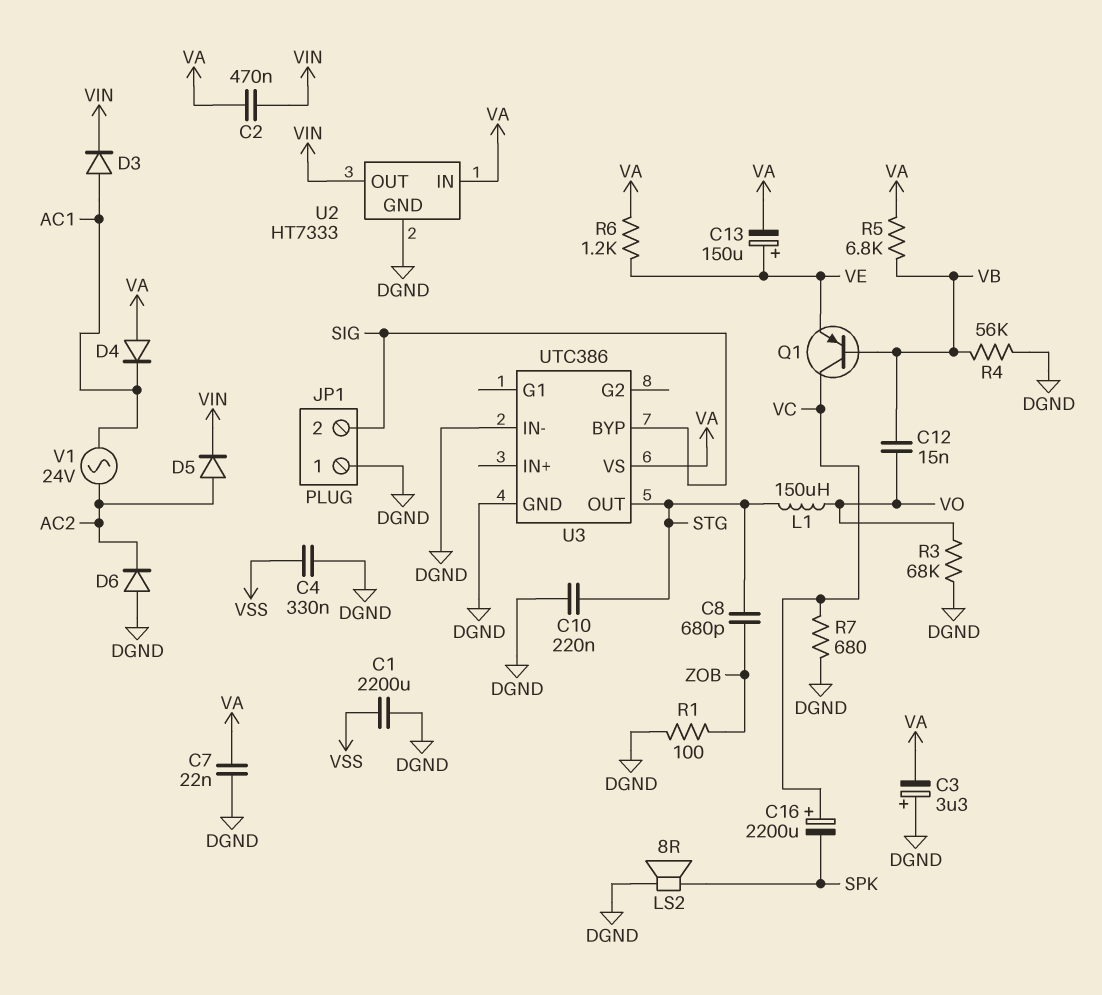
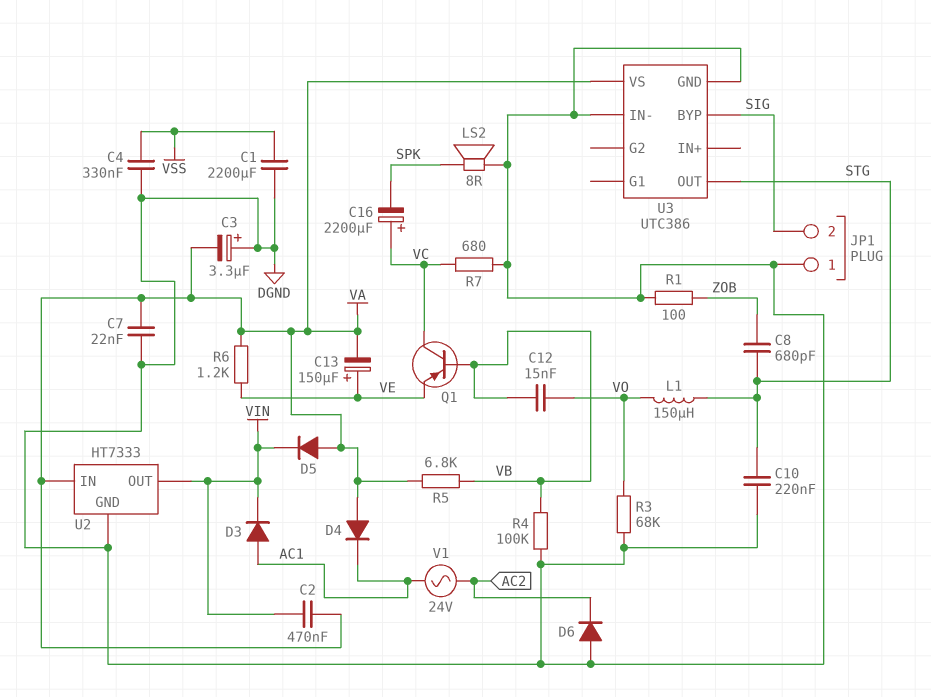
D5: diode (A AC2, K VIN) -> diode (A VA, K VIN)
R4: 56k (DGND, VB) -> 100k (DGND, VB)

